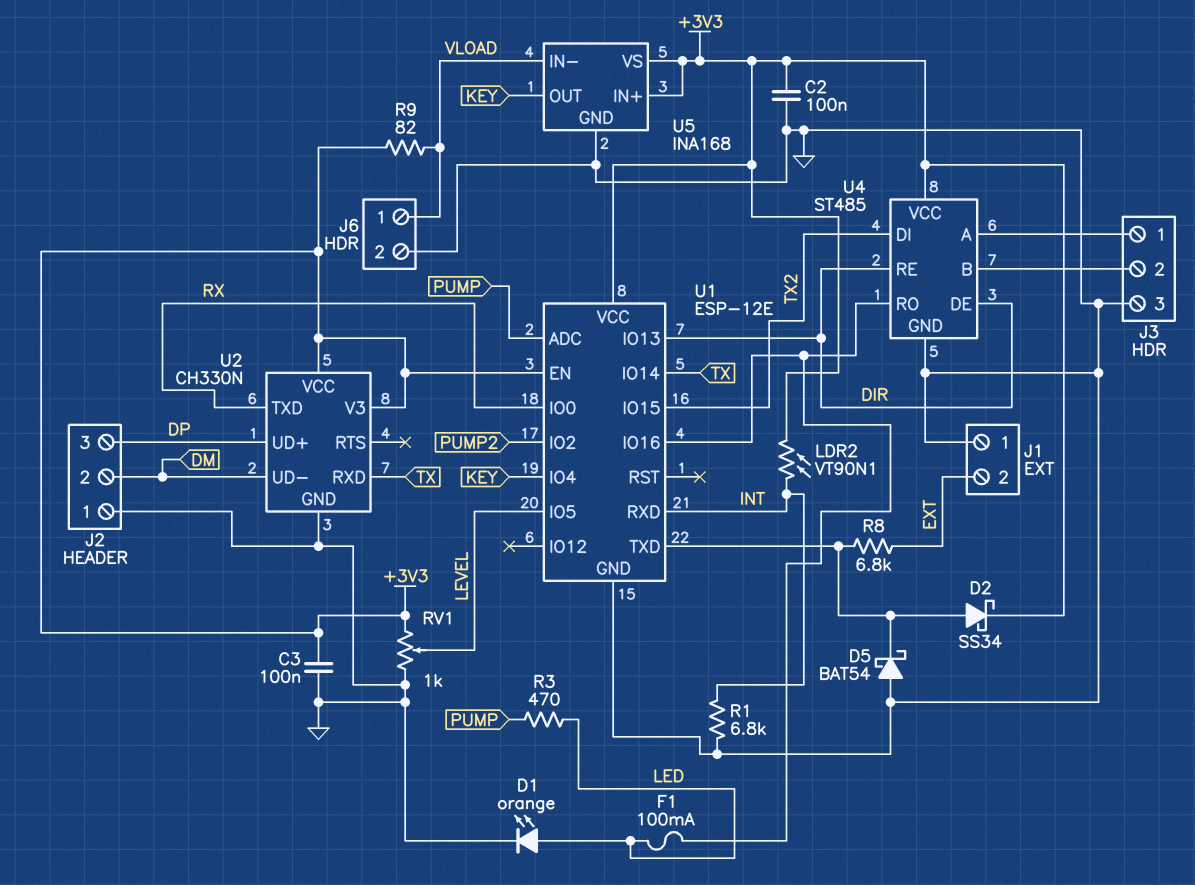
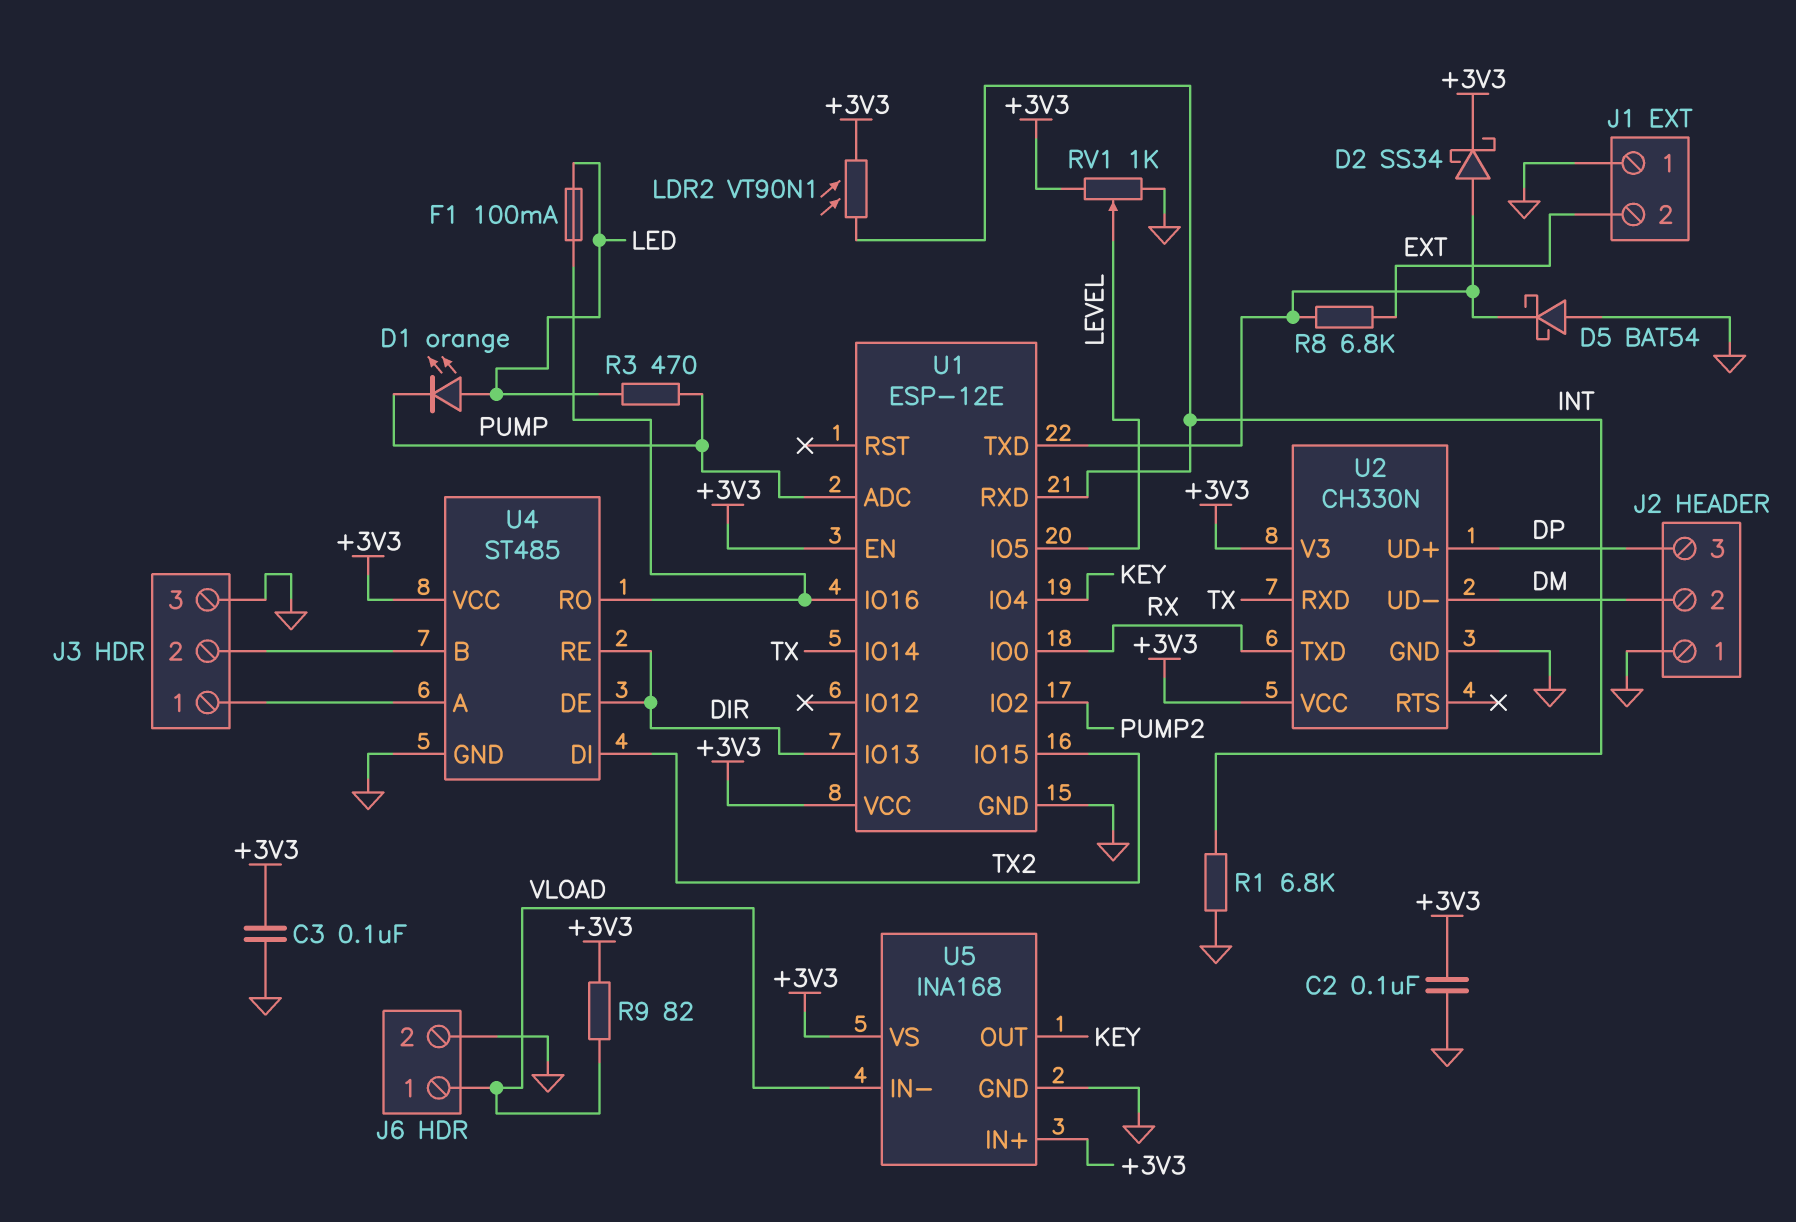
D1: LED orange (A LED, K GND) -> LED orange (A LED, K PUMP)

